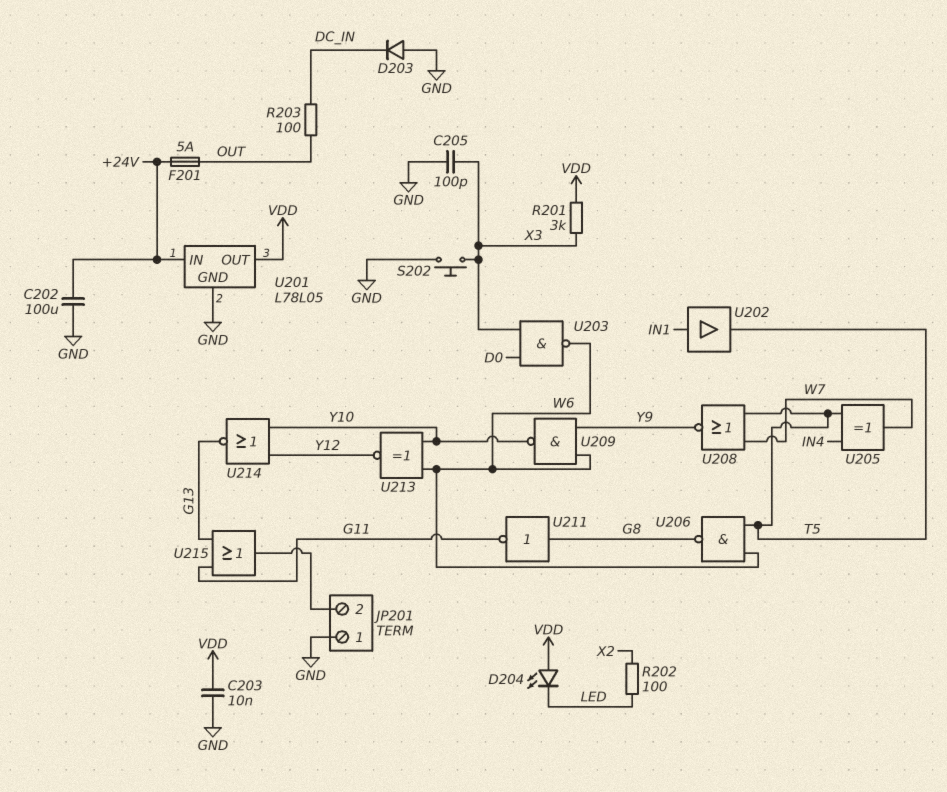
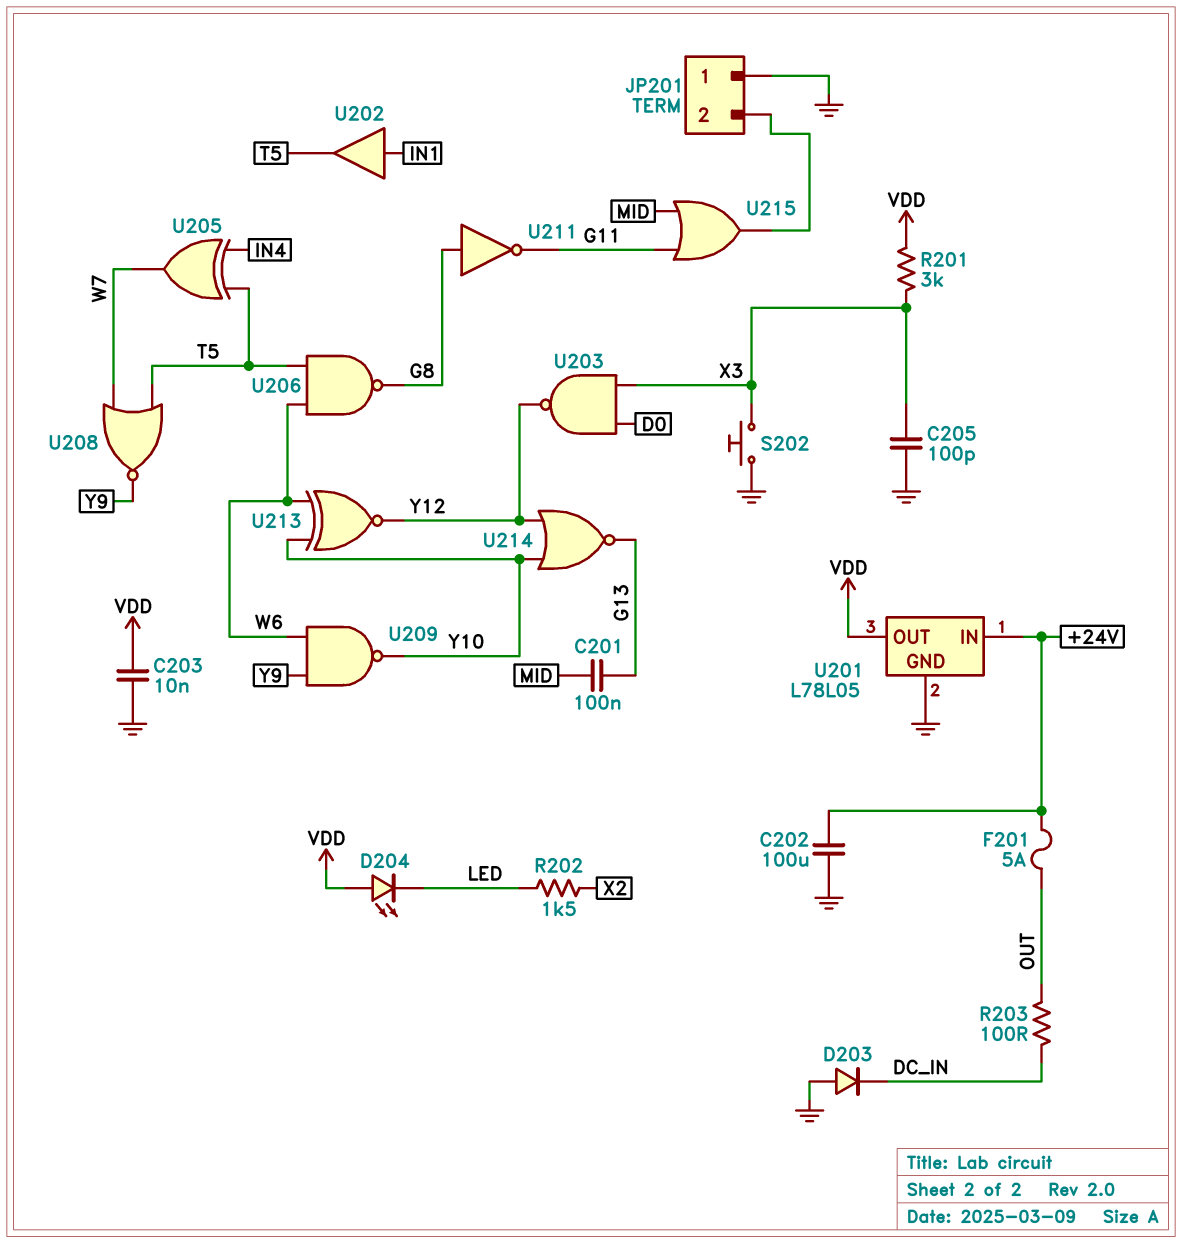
C201: none -> 100nF (G13, MID)
R202: 100 (LED, X2) -> 1.5k (LED, X2)
U203: NAND (in D0, in X3, out W6) -> NAND (in D0, in X3, out Y12)
U215: OR (in G11, in G13, out JP201/2) -> OR (in G11, in MID, out JP201/2)

